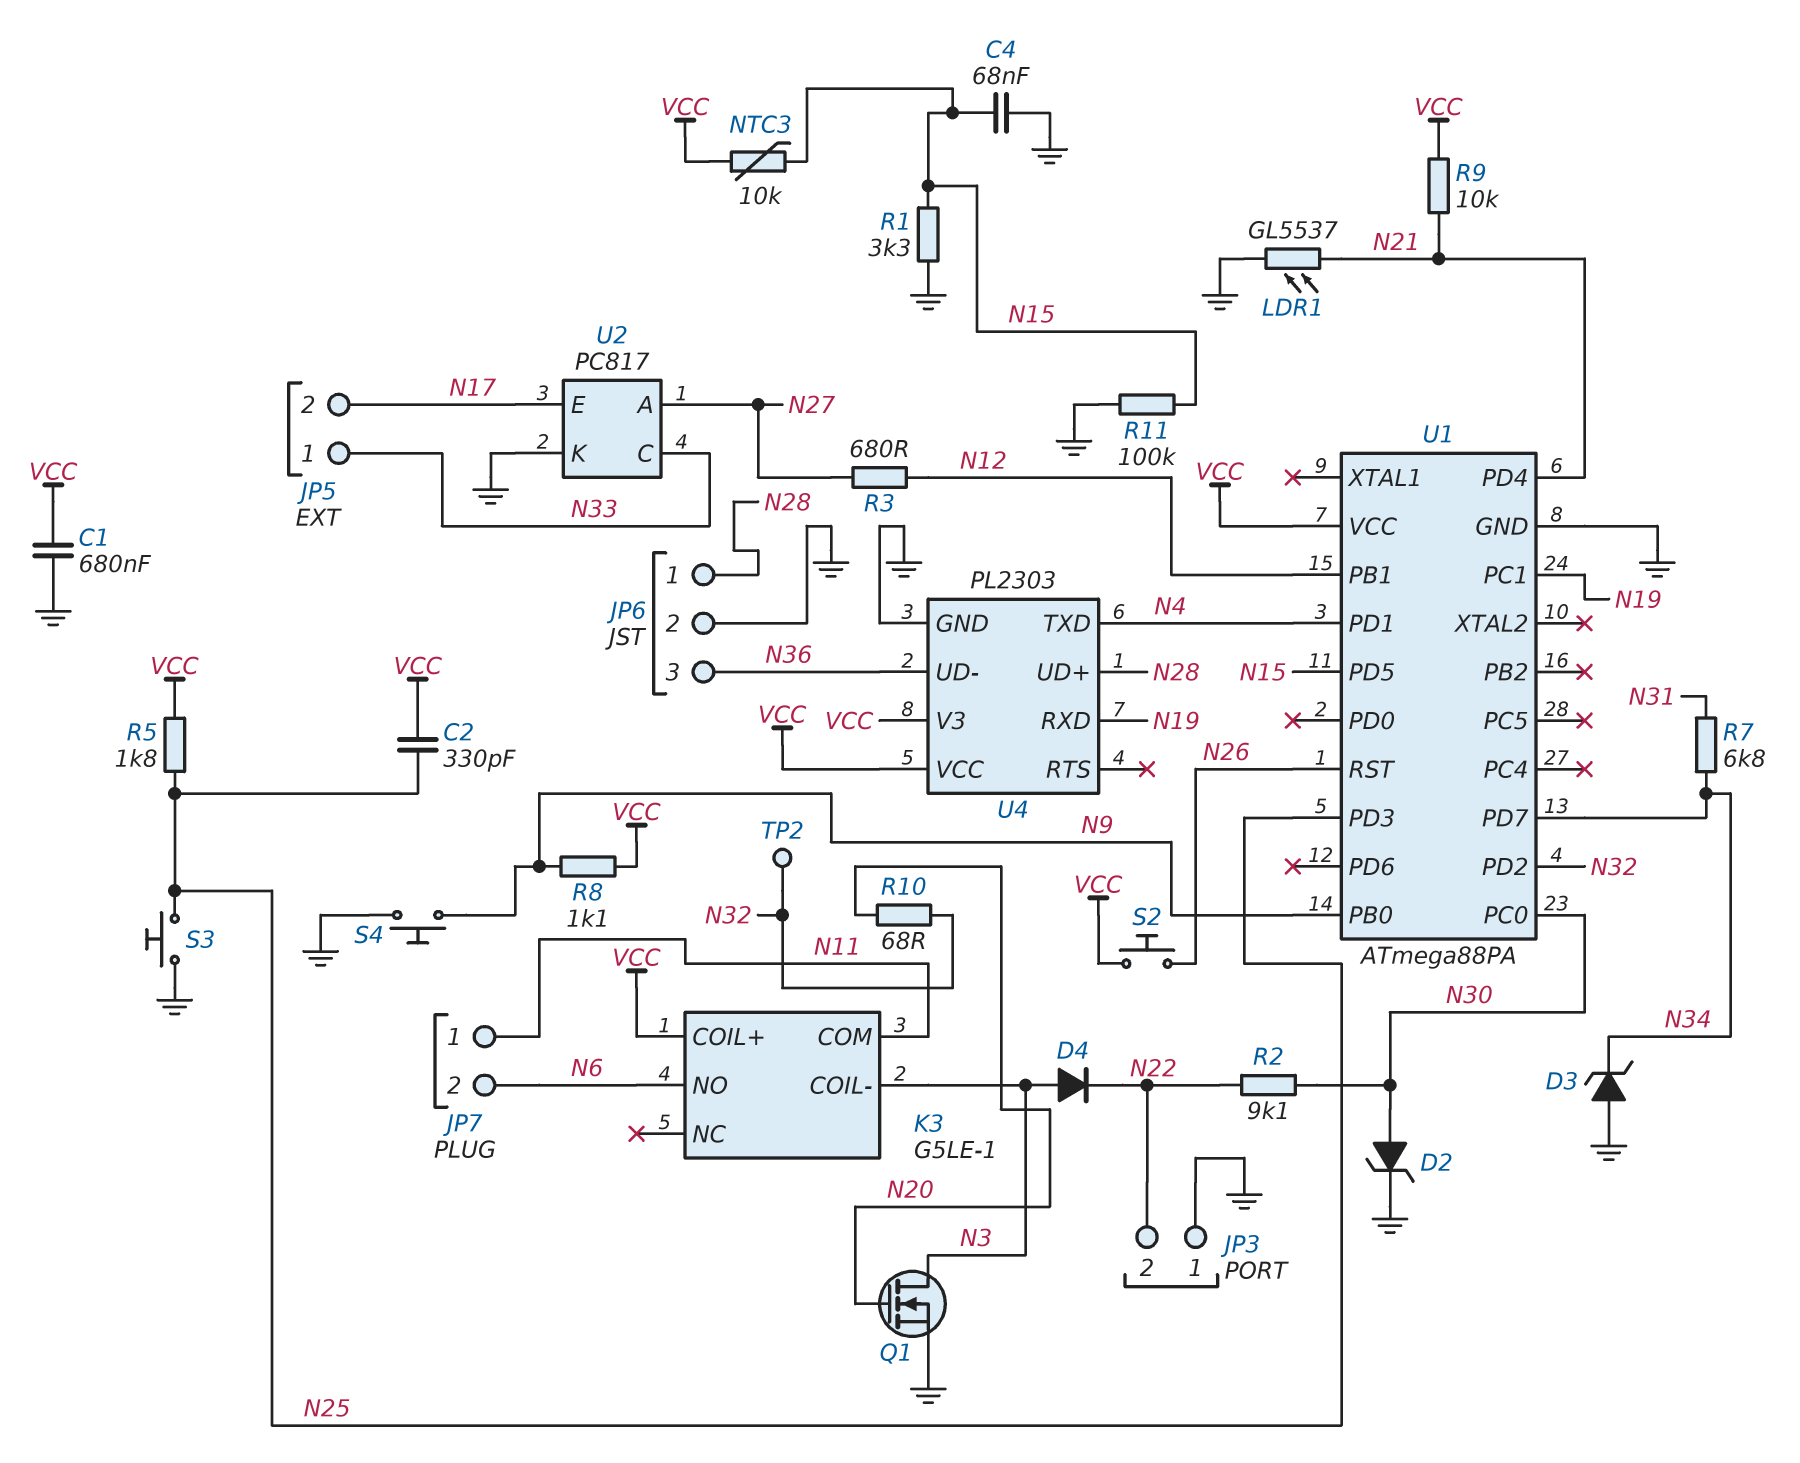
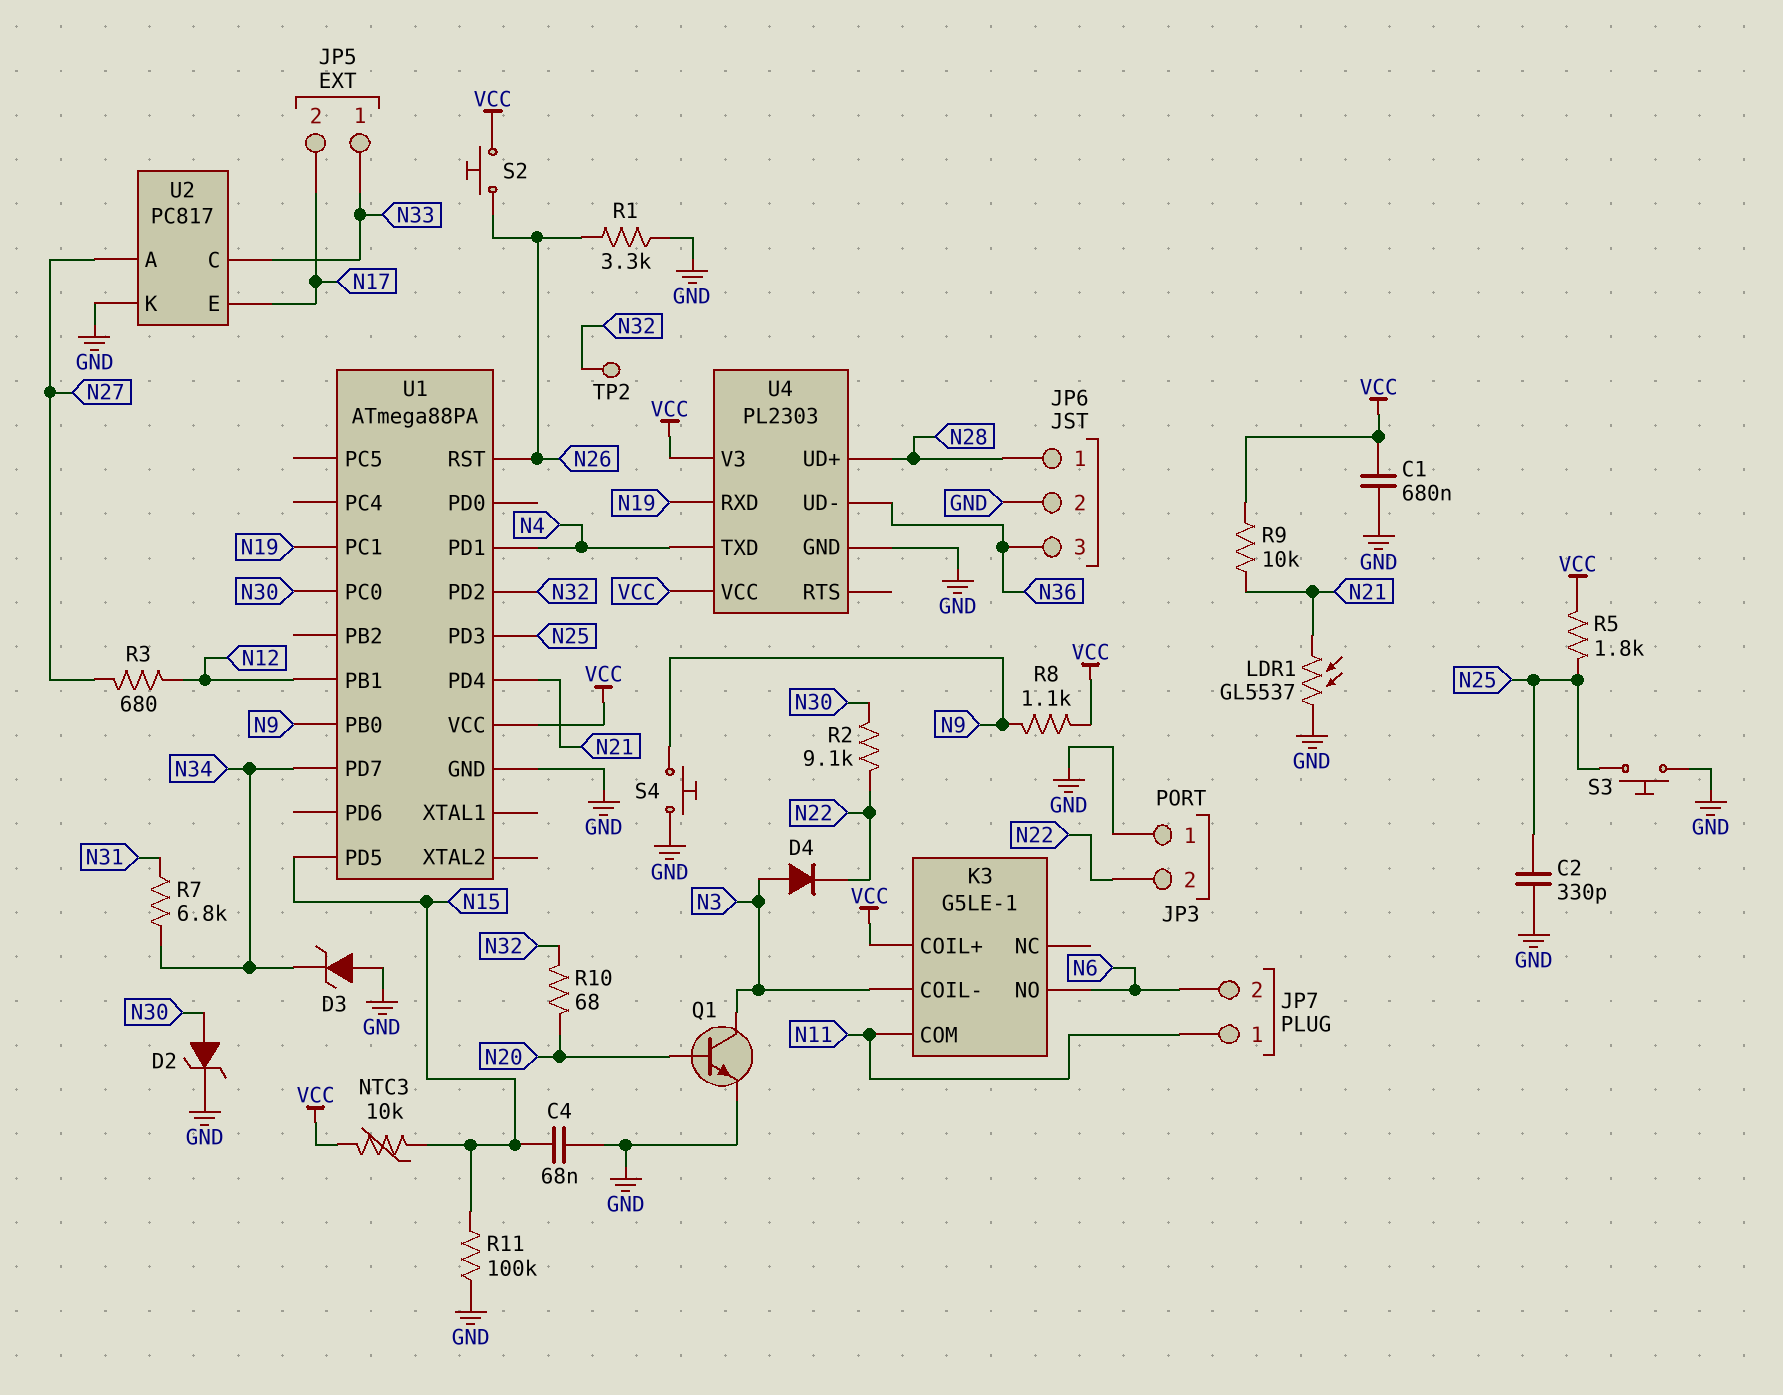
C2: 330pF (N25, VCC) -> 330pF (GND, N25)
Q1: NMOS (G N20, D N3, S GND) -> NPN (B N20, C N3, E GND)
R1: 3.3k (GND, N15) -> 3.3k (GND, N26)

